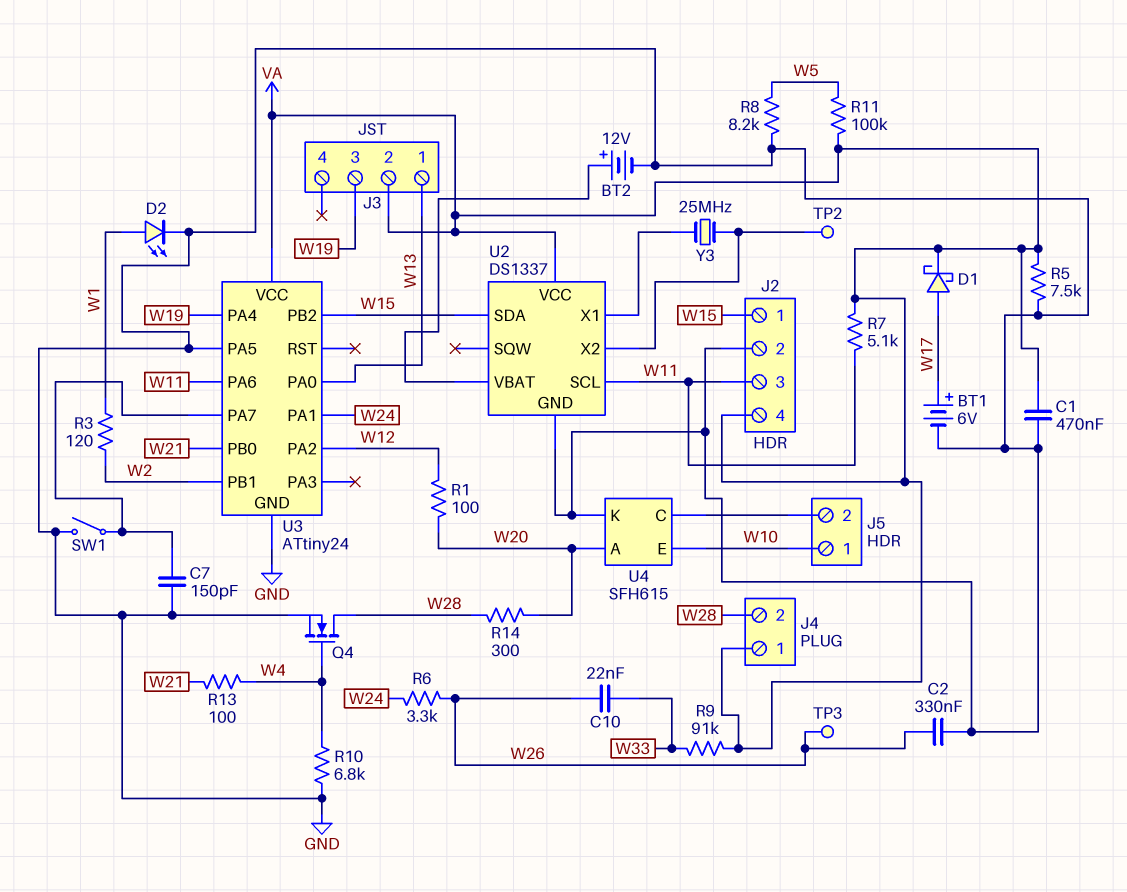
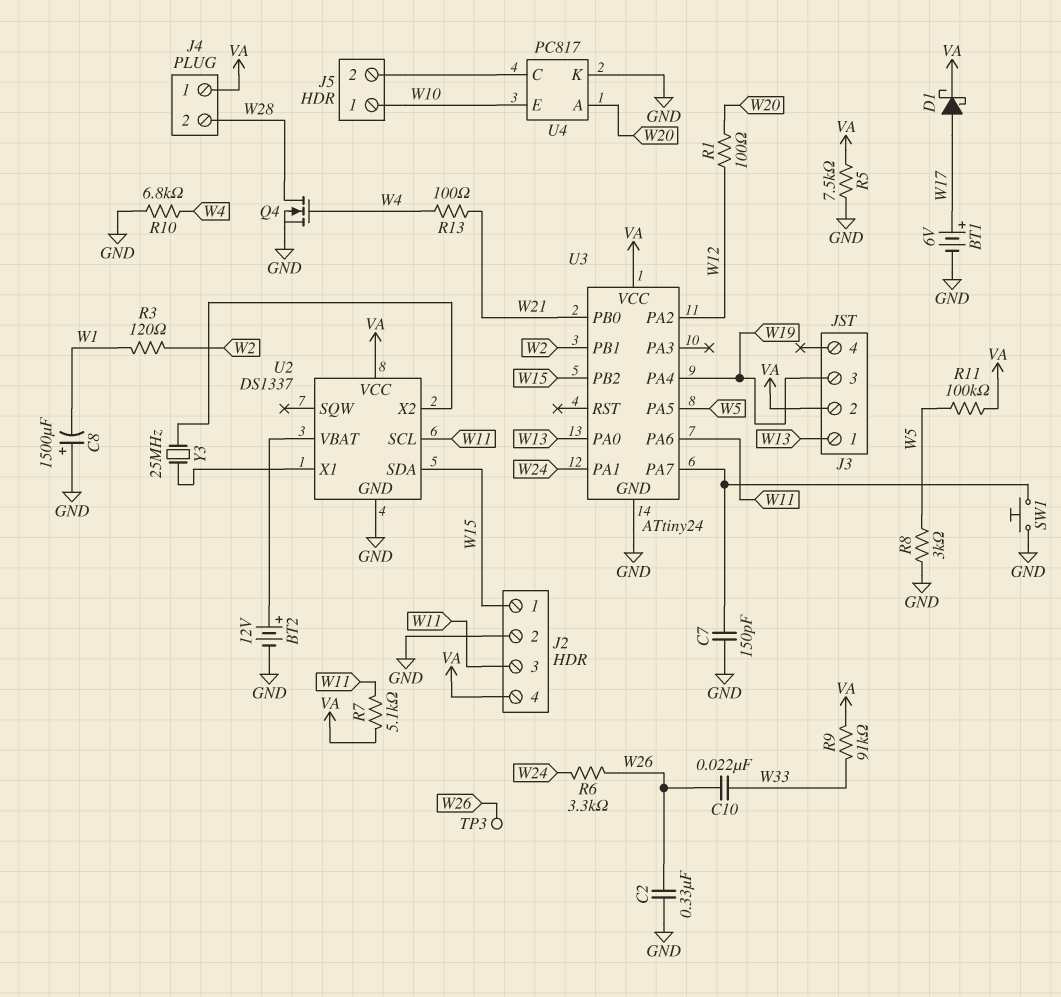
C1: 470nF (GND, VA) -> none
C8: none -> 1500uF (plus GND, minus W1)
D2: LED (A W1, K GND) -> none
R8: 8.2k (GND, W5) -> 3k (GND, W5)
R14: 300 (W20, W28) -> none
SW1: switch (GND, U3/PA7) -> button (GND, U3/PA7)
TP2: test point (U2/X2) -> none
U3 pin PA5: GND -> W5
U4: SFH615 -> PC817

